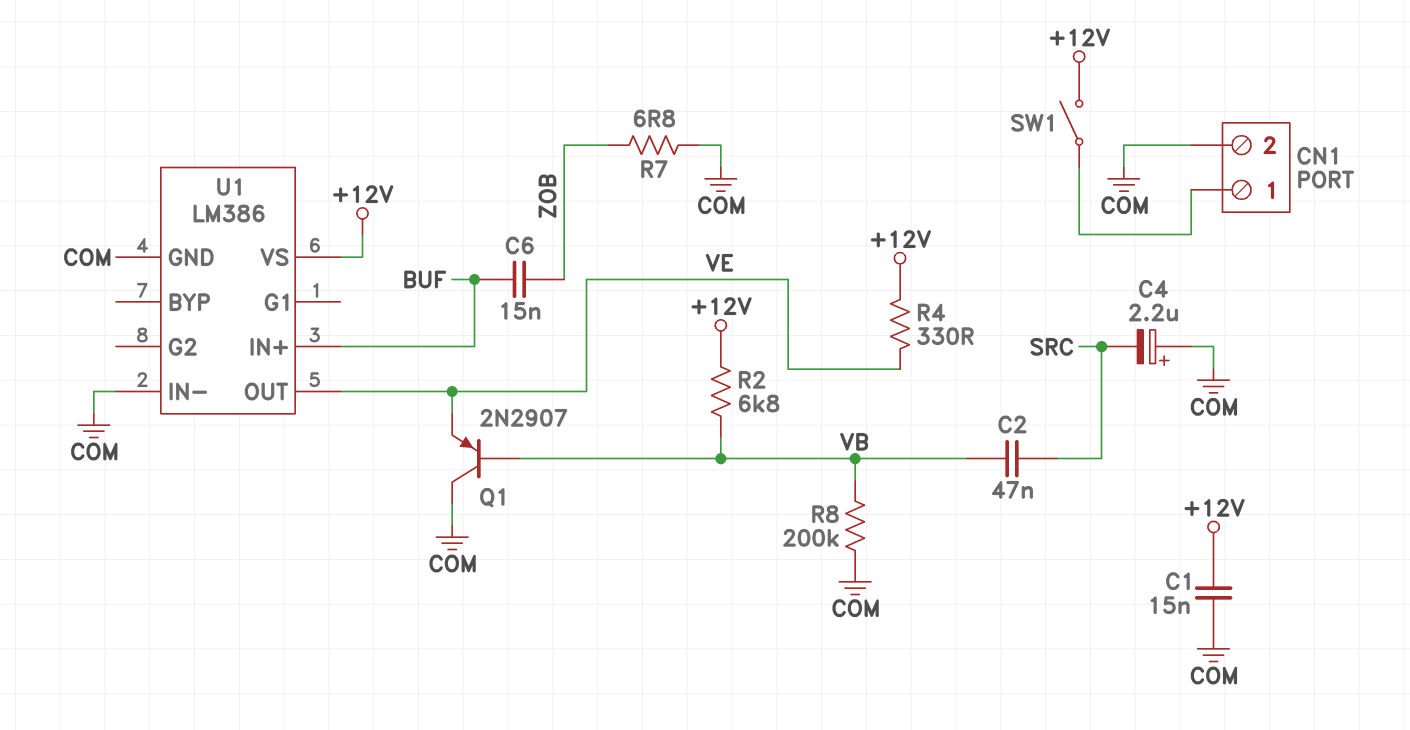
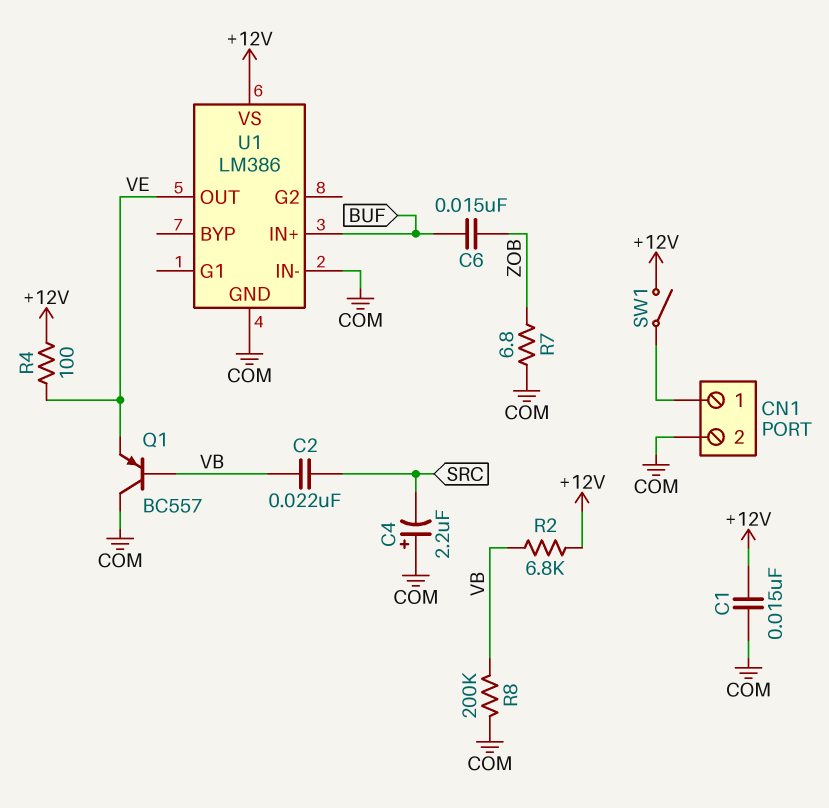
C2: 47nF (SRC, VB) -> 22nF (SRC, VB)
Q1: PNP 2N2907 (B VB, C COM, E VE) -> PNP BC557 (B VB, C COM, E VE)
R4: 330 (+12V, VE) -> 100 (+12V, VE)

